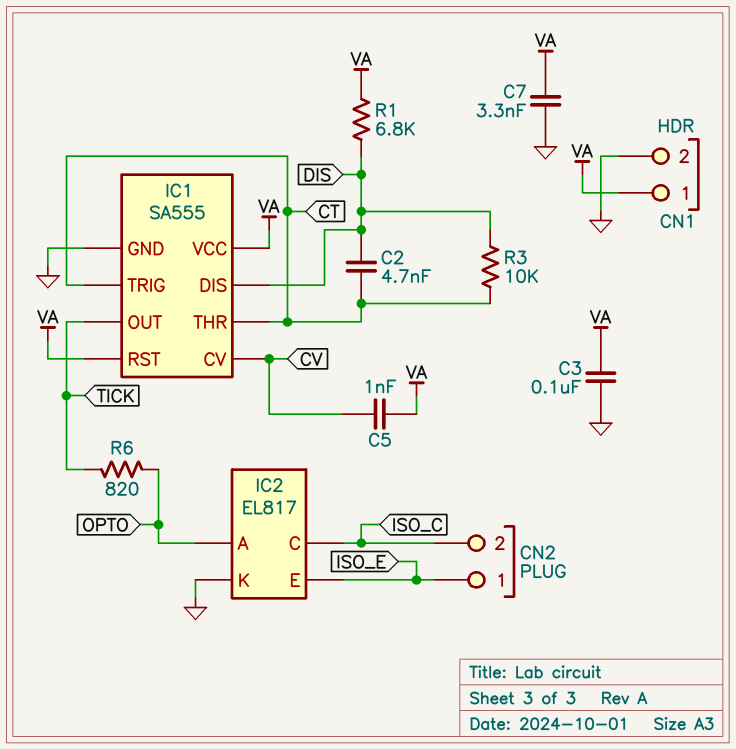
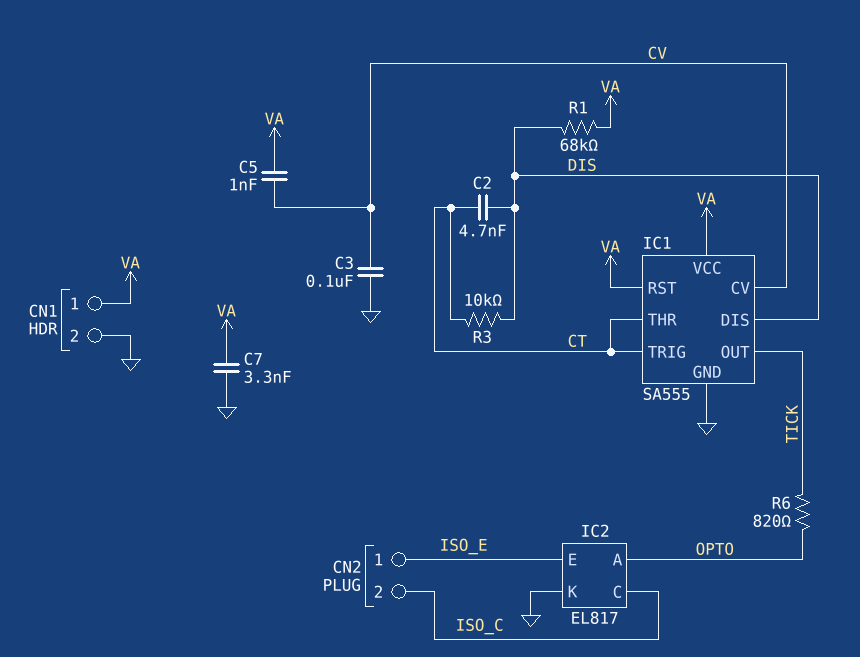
C3: 100nF (GND, VA) -> 100nF (CV, GND)
R1: 6.8k (DIS, VA) -> 68k (DIS, VA)

